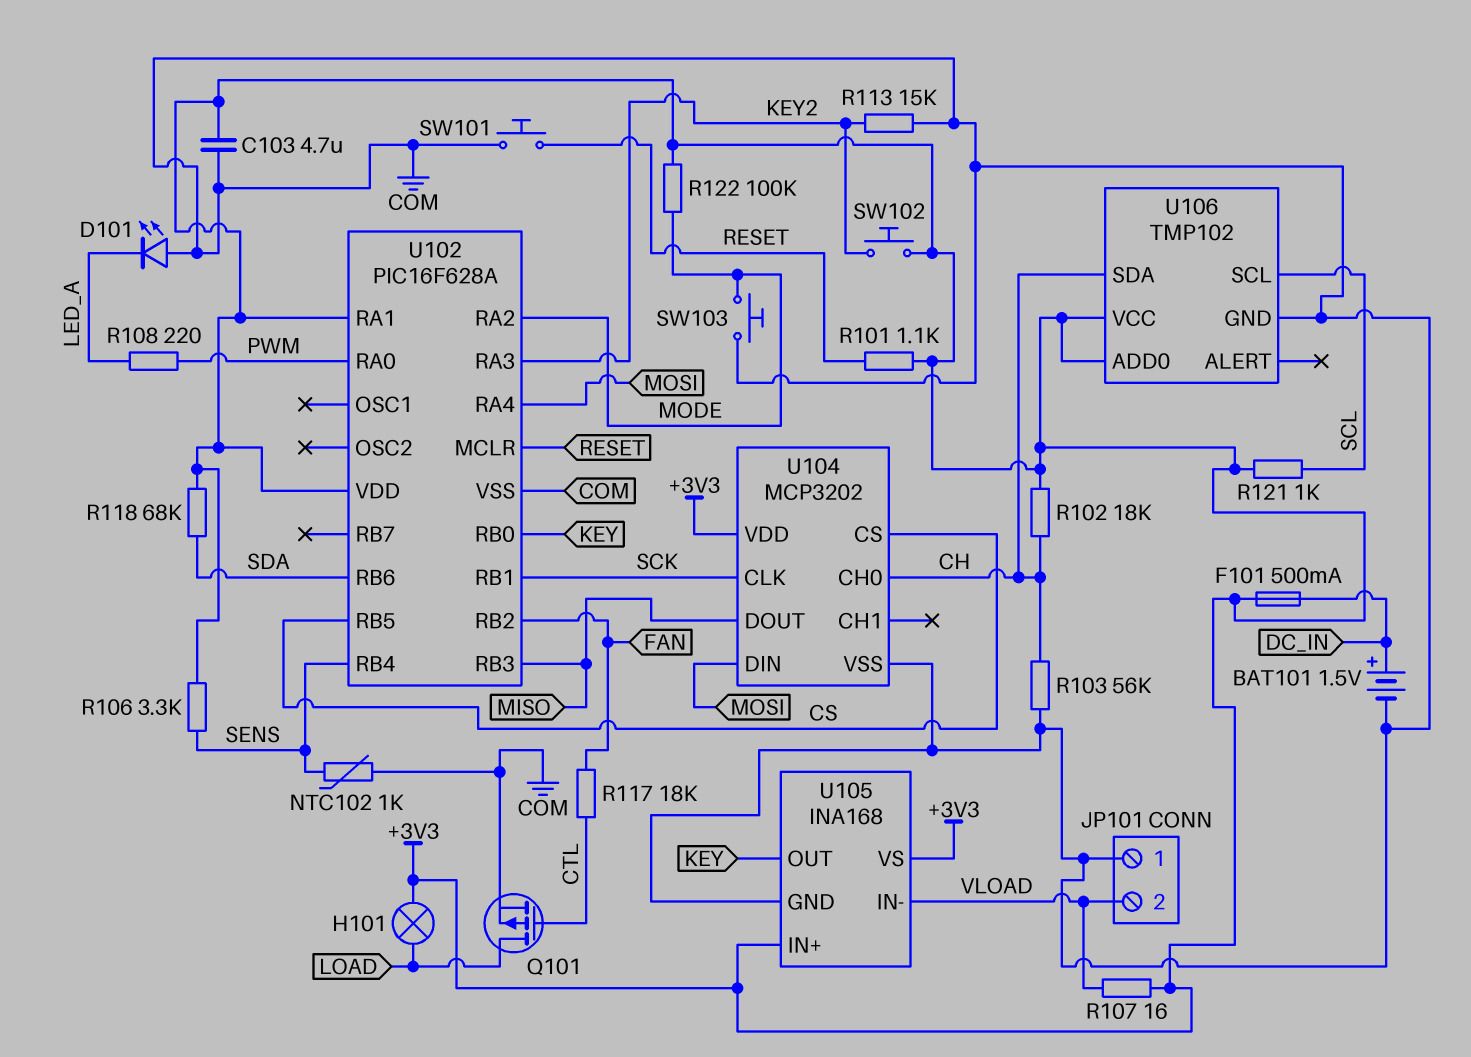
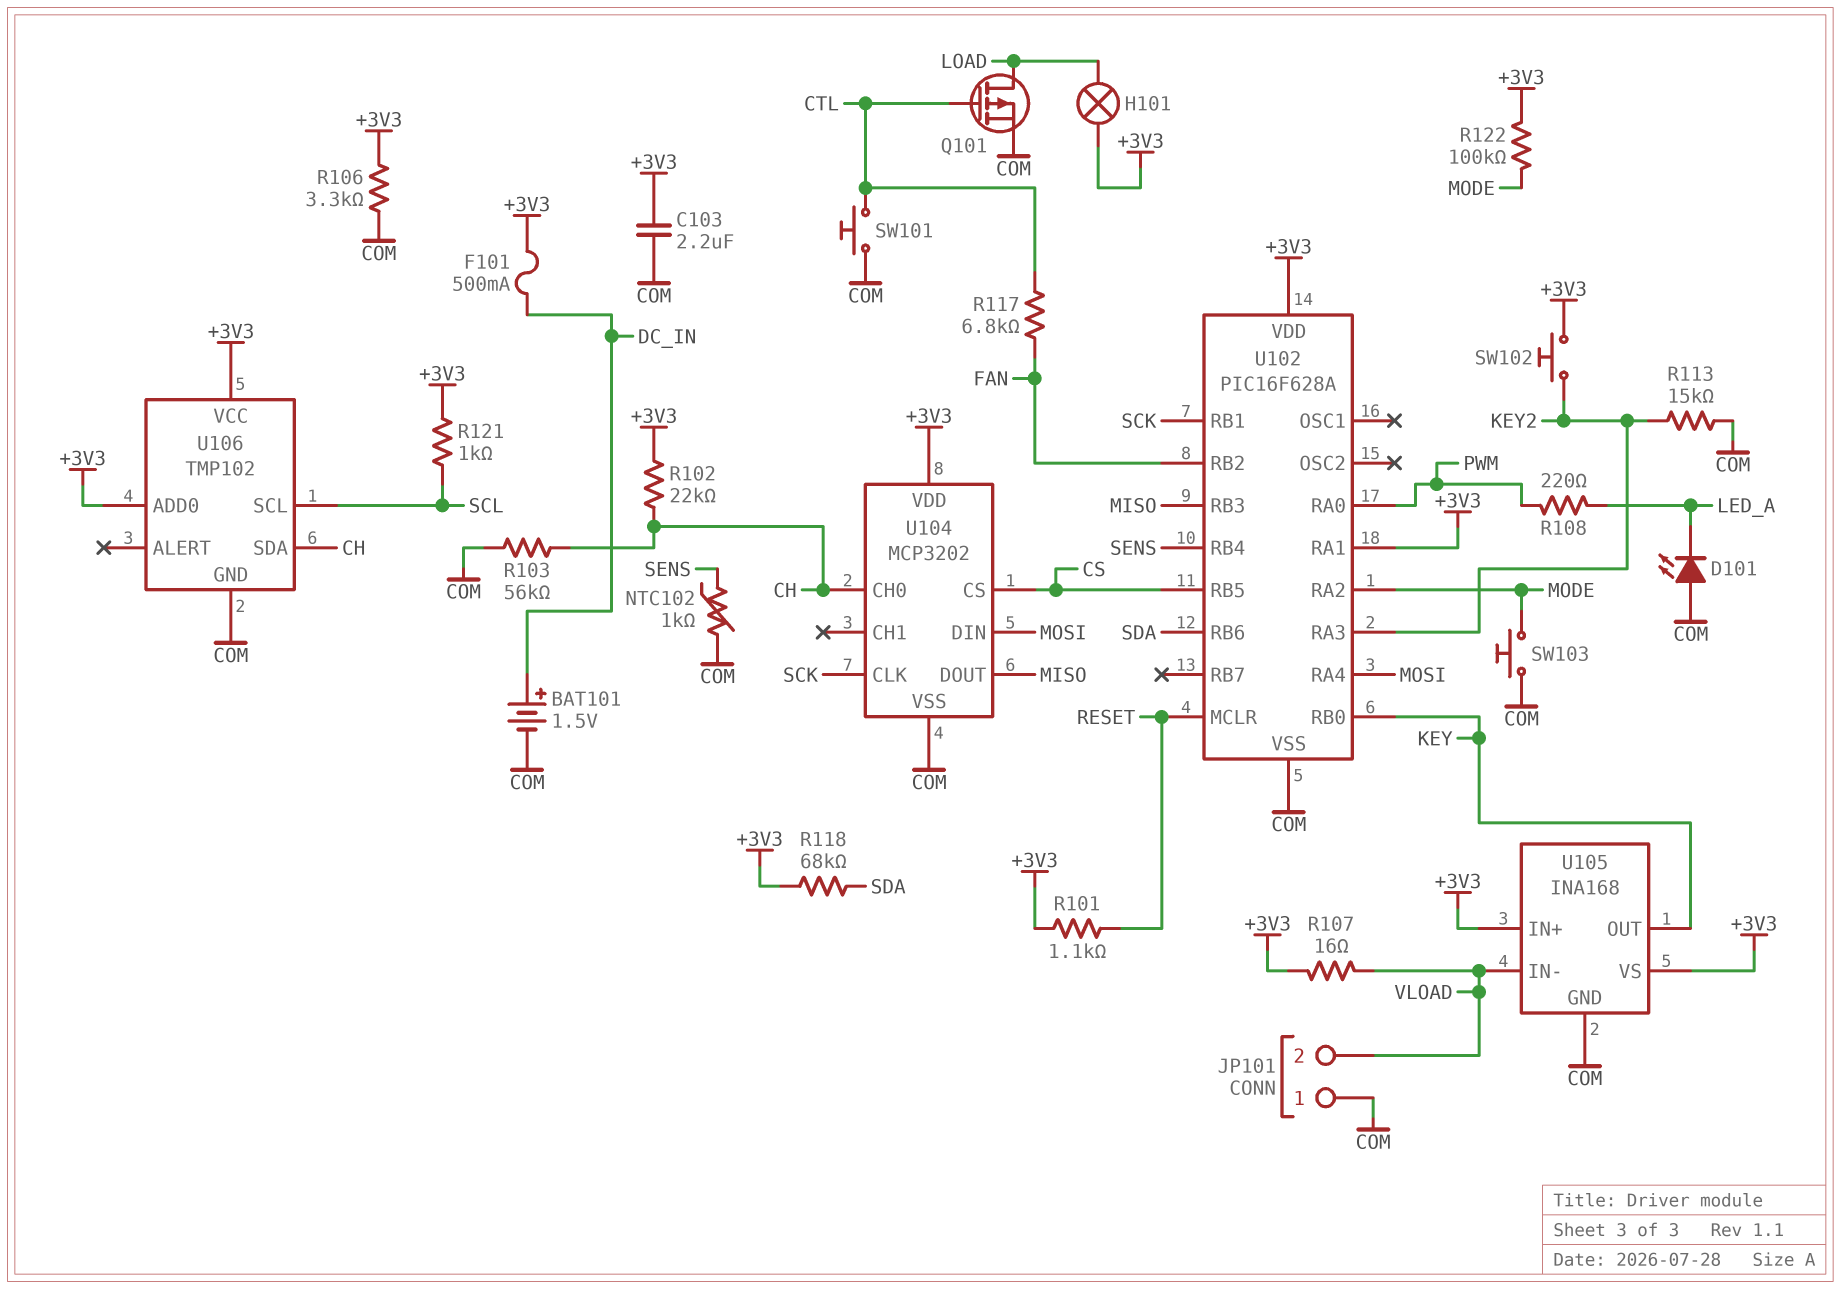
C103: 4.7uF (+3V3, COM) -> 2.2uF (+3V3, COM)
R102: 18k (+3V3, CH) -> 22k (+3V3, CH)
R106: 3.3k (+3V3, SENS) -> 3.3k (+3V3, COM)
R117: 18k (CTL, FAN) -> 6.8k (CTL, FAN)
SW101: button (COM, RESET) -> button (COM, CTL)

